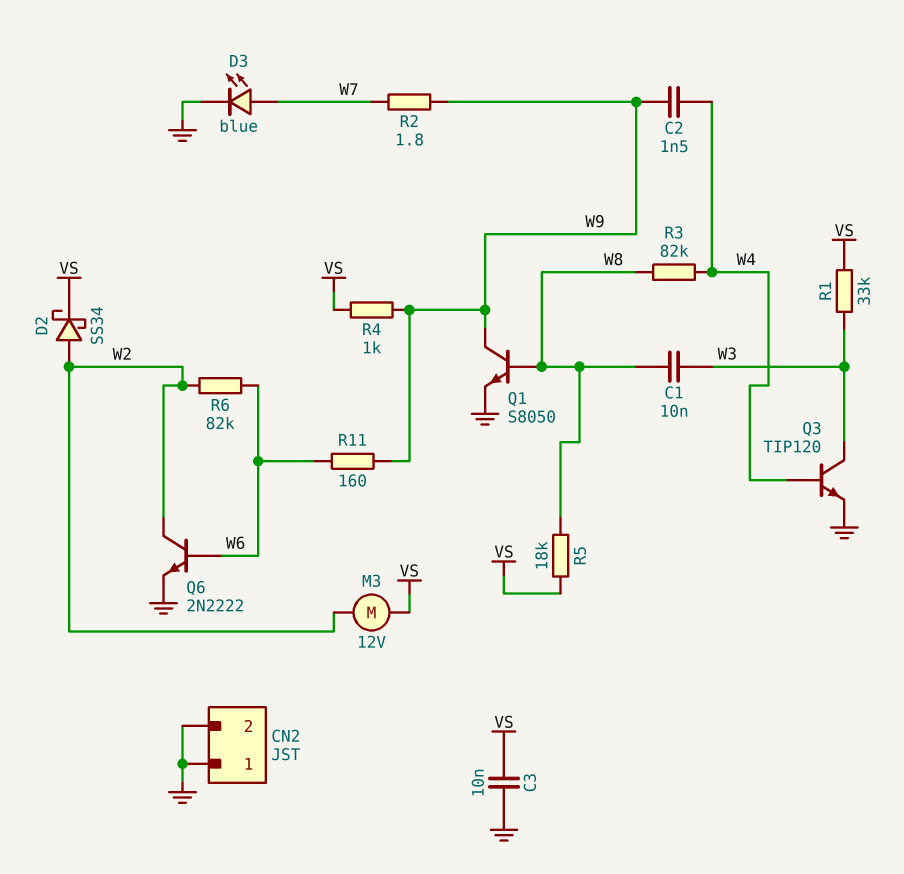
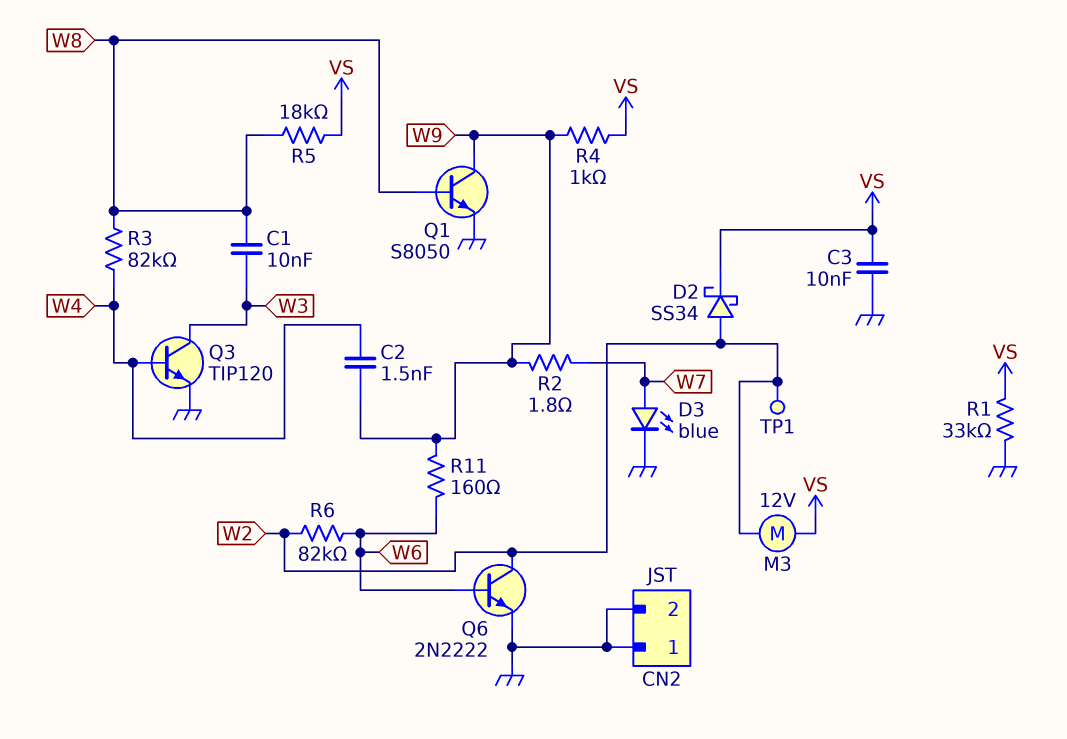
R1: 33k (VS, W3) -> 33k (GND, VS)
TP1: none -> test point (W2)

